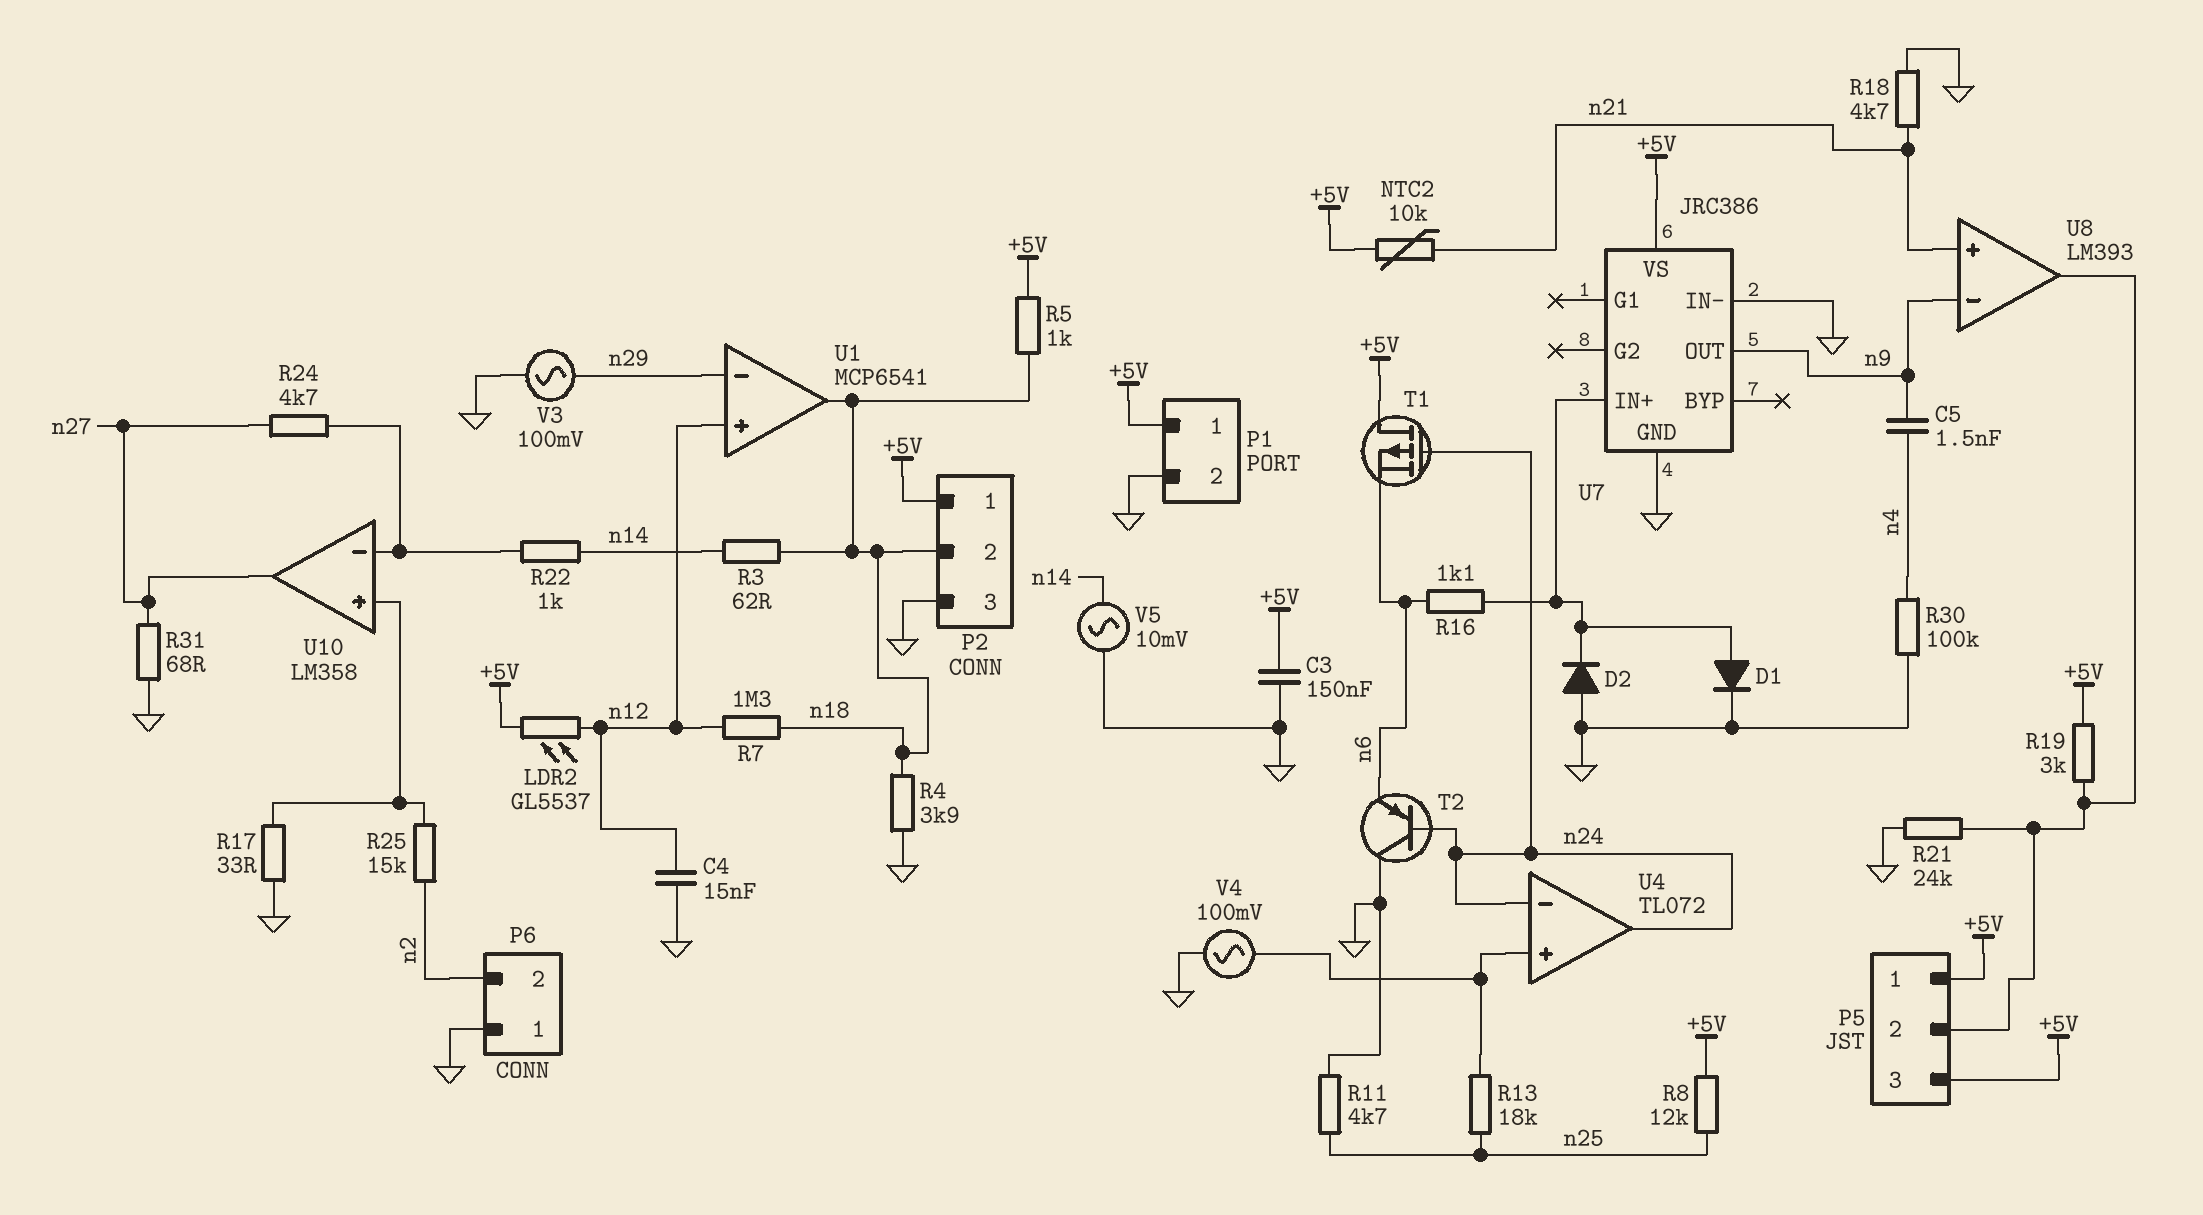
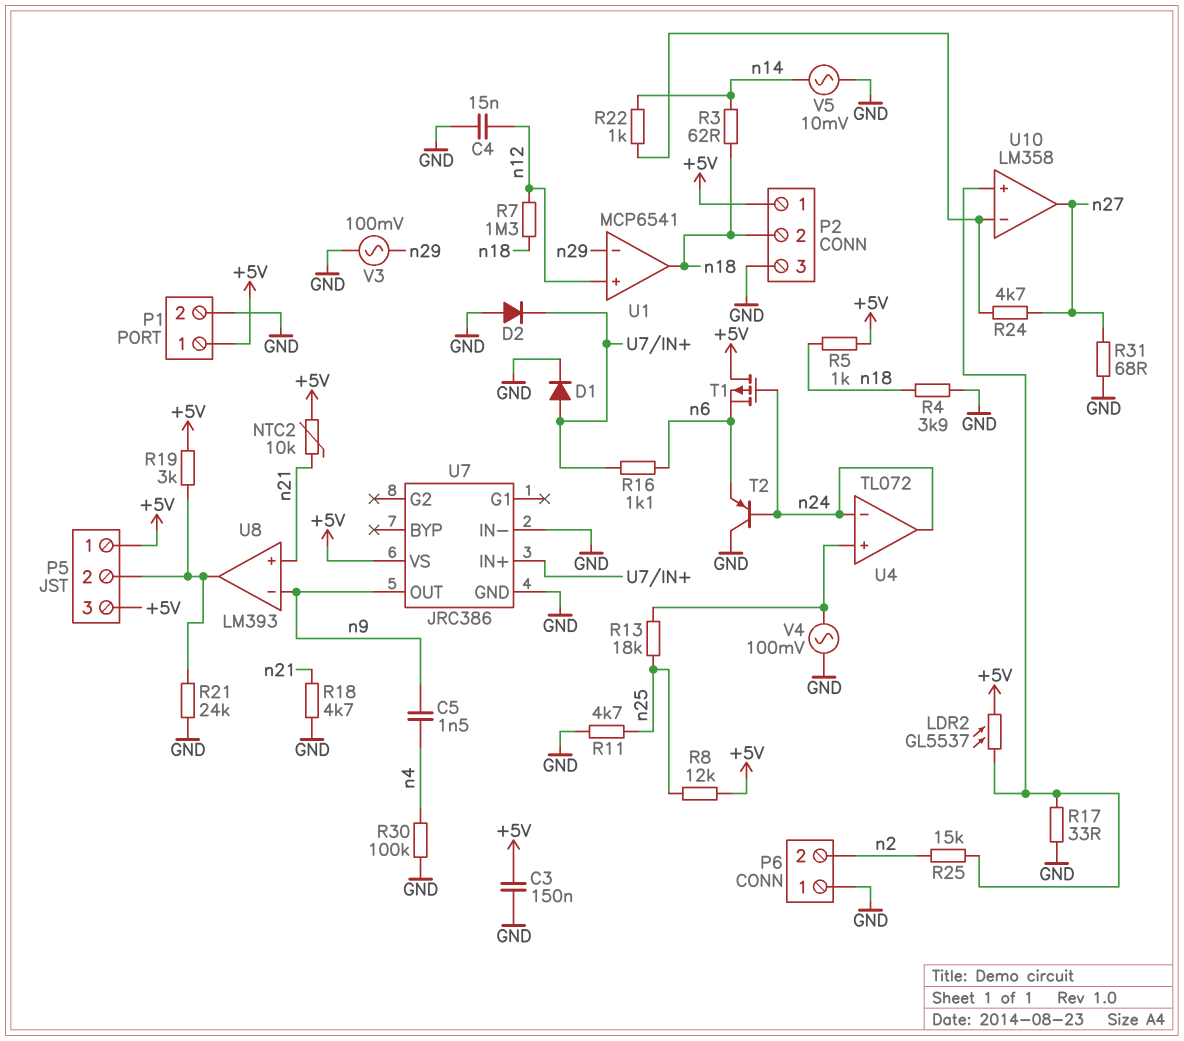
LDR2: GL5537 (+5V, n12) -> GL5537 (+5V, U10/in+)

